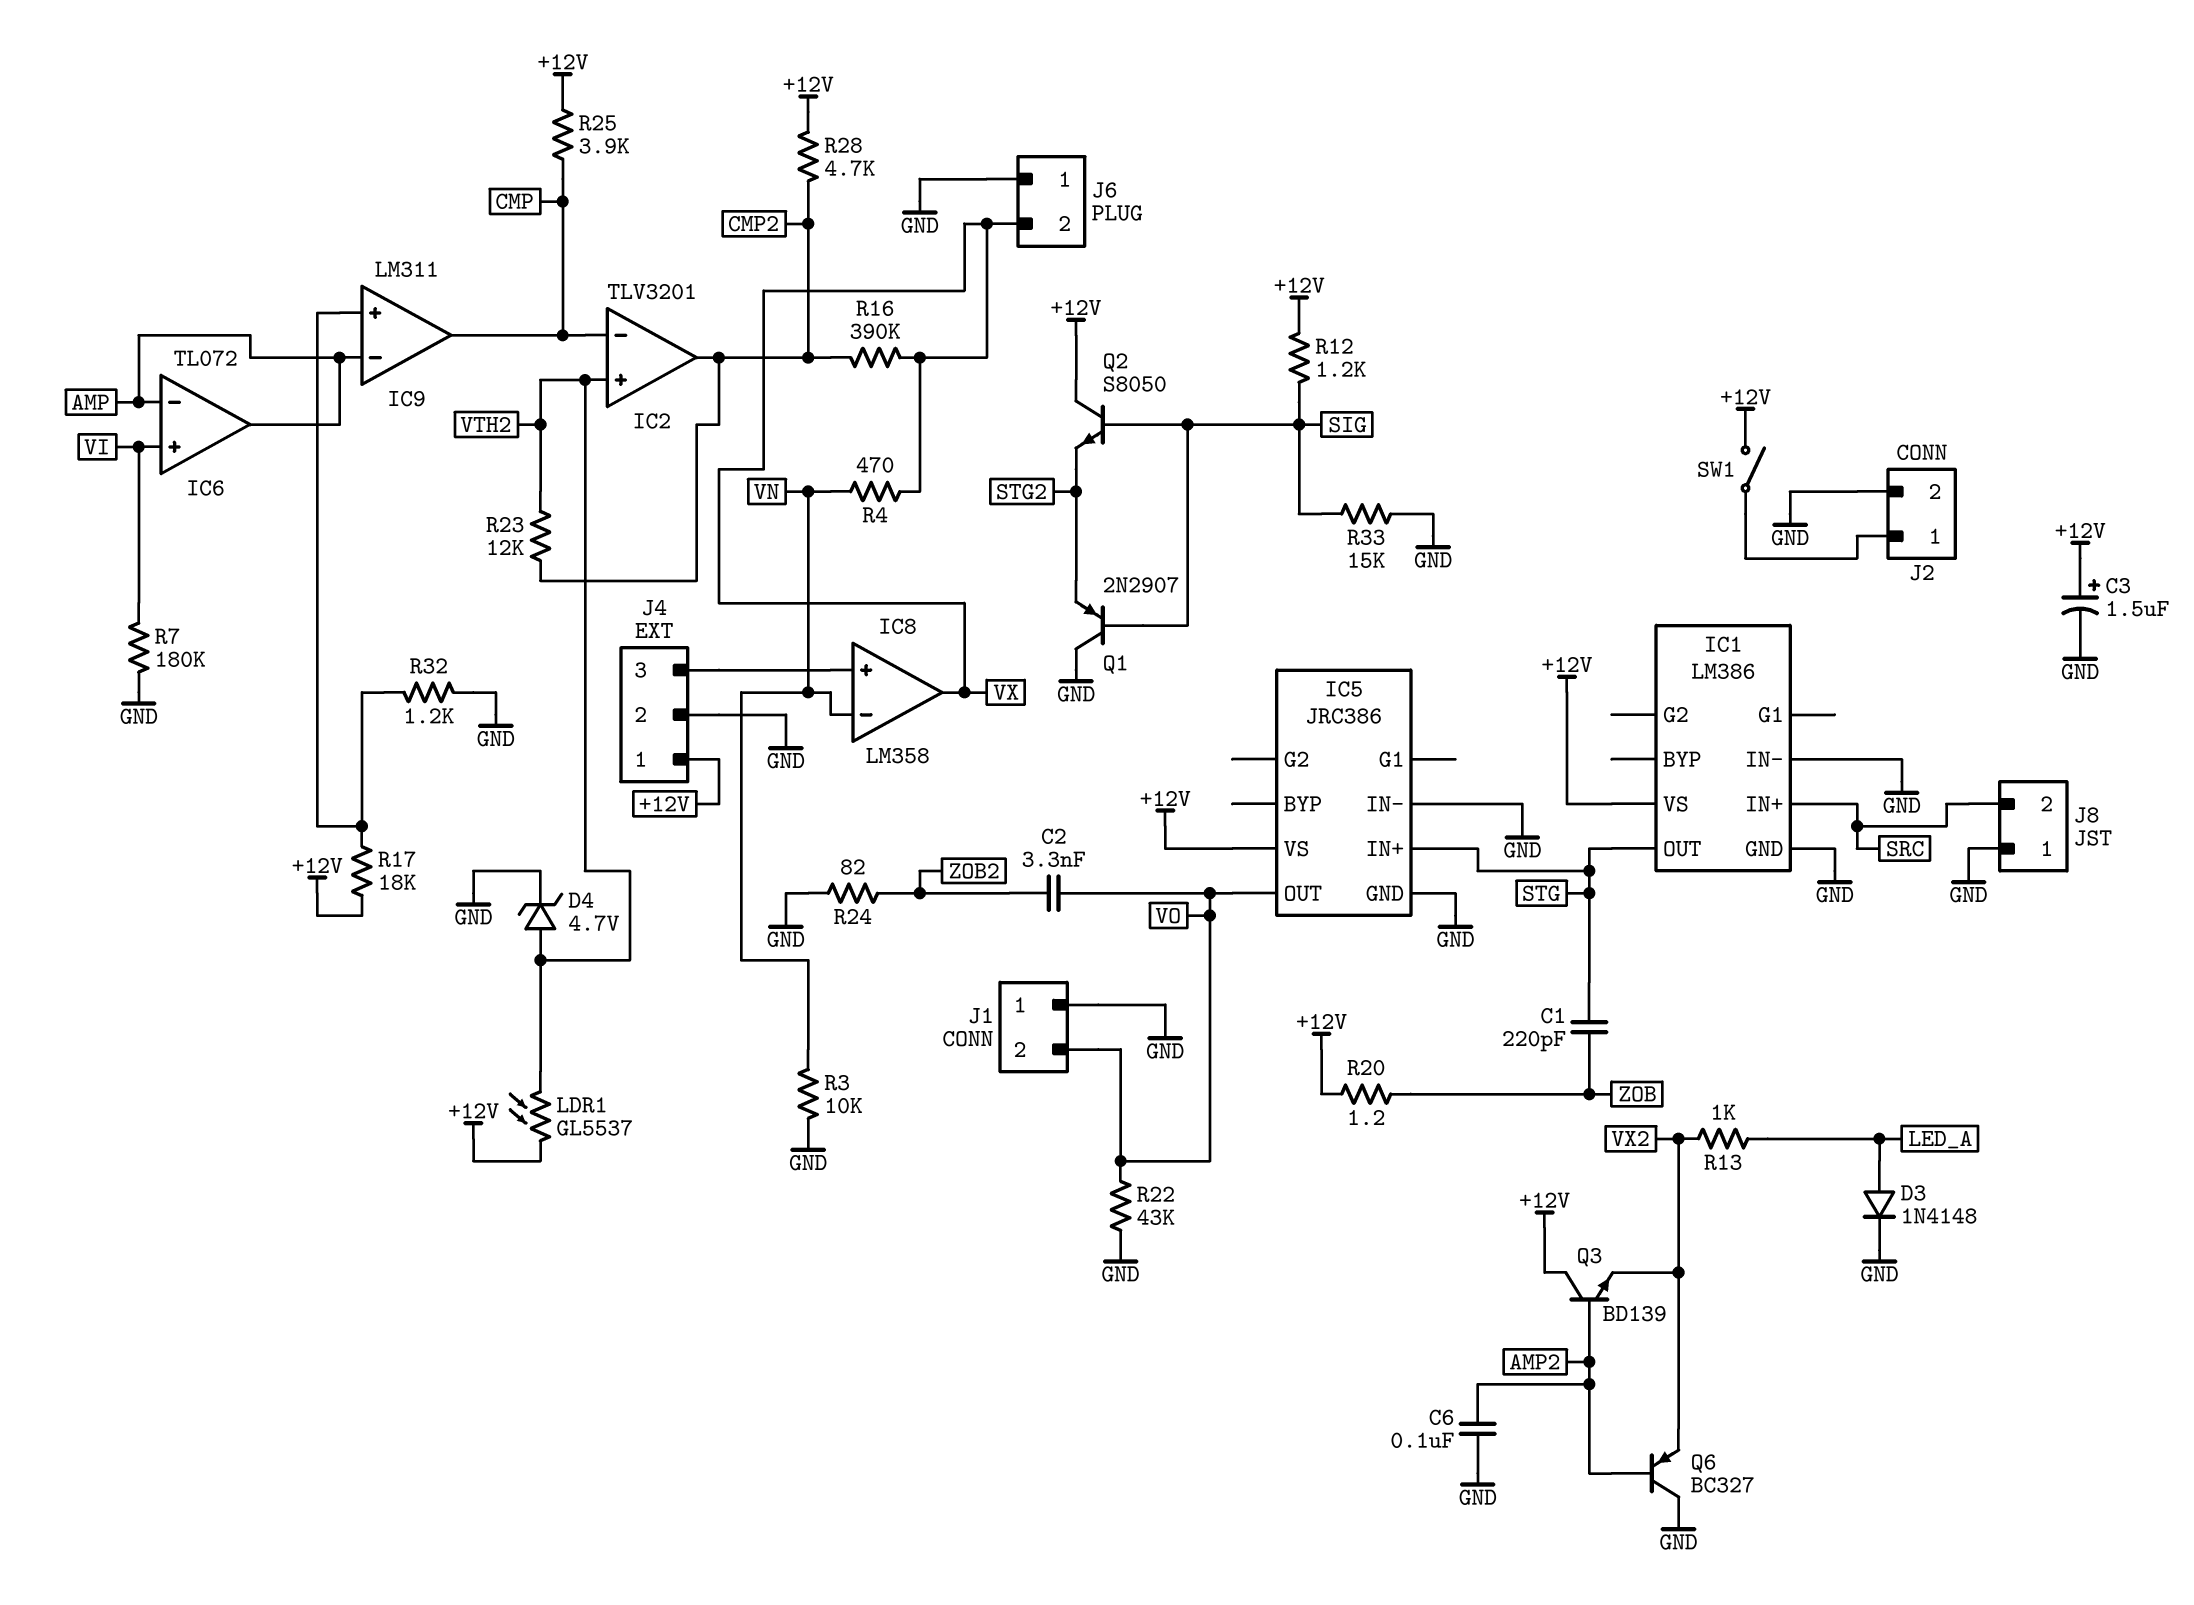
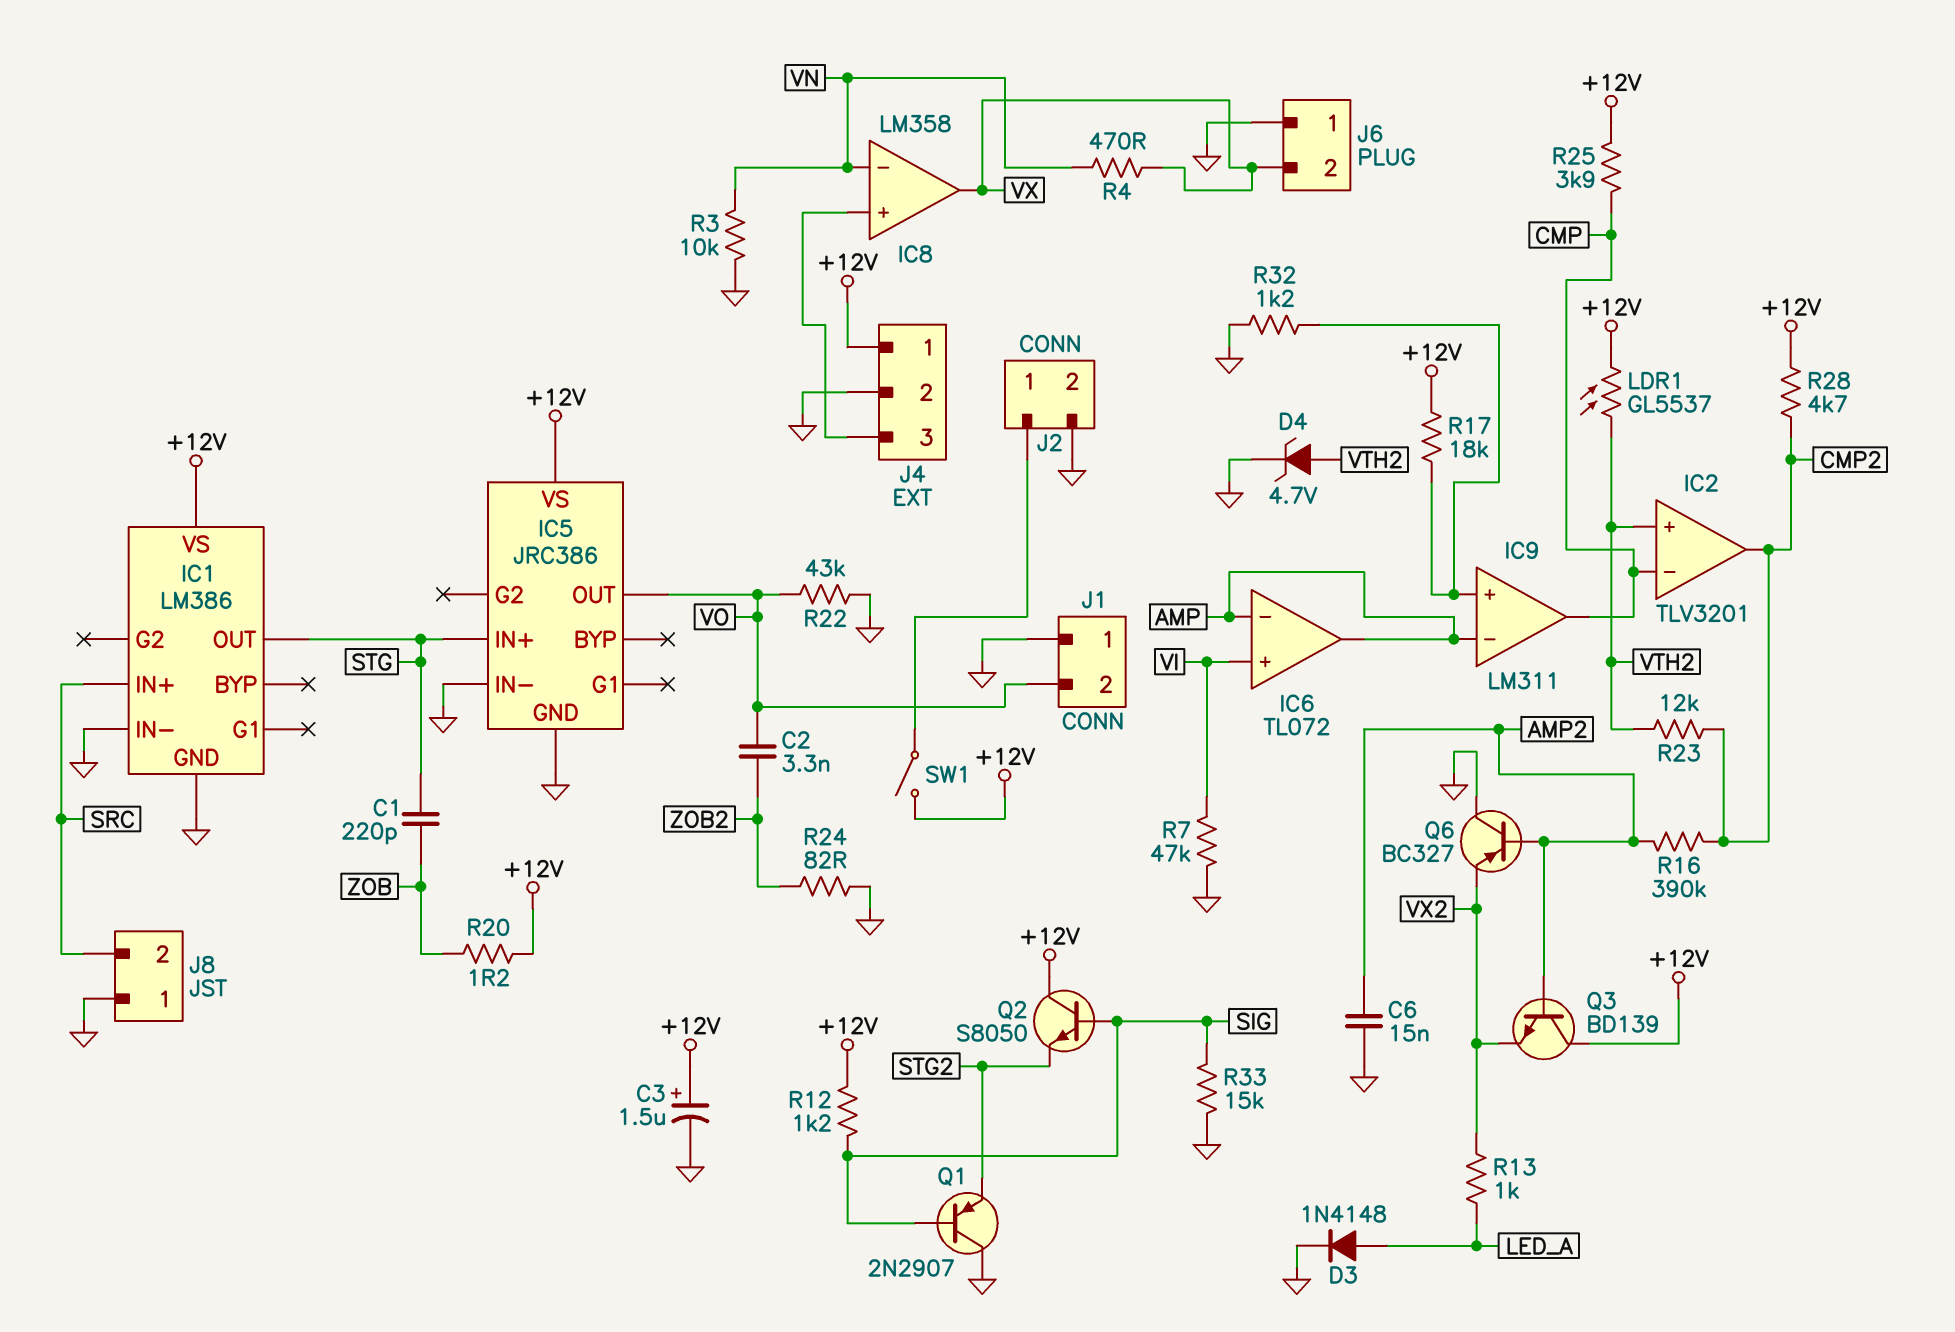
C6: 100nF (AMP2, GND) -> 15nF (AMP2, GND)
R7: 180k (GND, VI) -> 47k (GND, VI)
R16: 390k (CMP2, VX) -> 390k (AMP2, CMP2)

